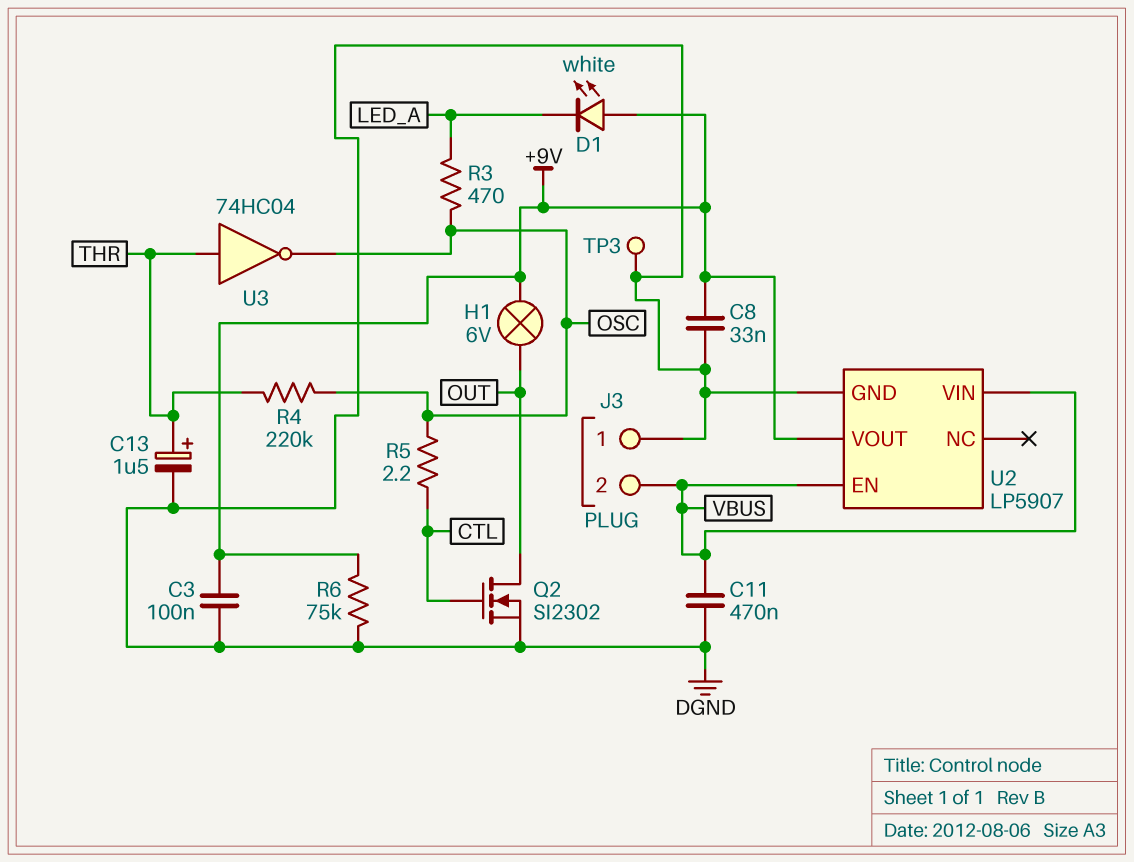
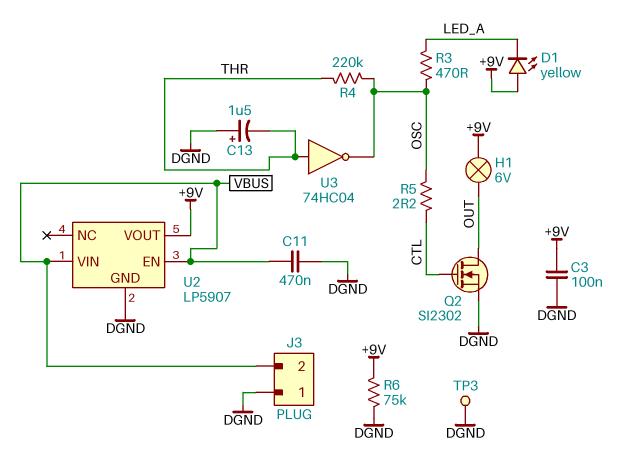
C8: 33nF (+9V, DGND) -> none
C13: 1.5uF (plus THR, minus DGND) -> 1.5uF (plus DGND, minus THR)
D1: LED white (A +9V, K LED_A) -> LED yellow (A +9V, K LED_A)

